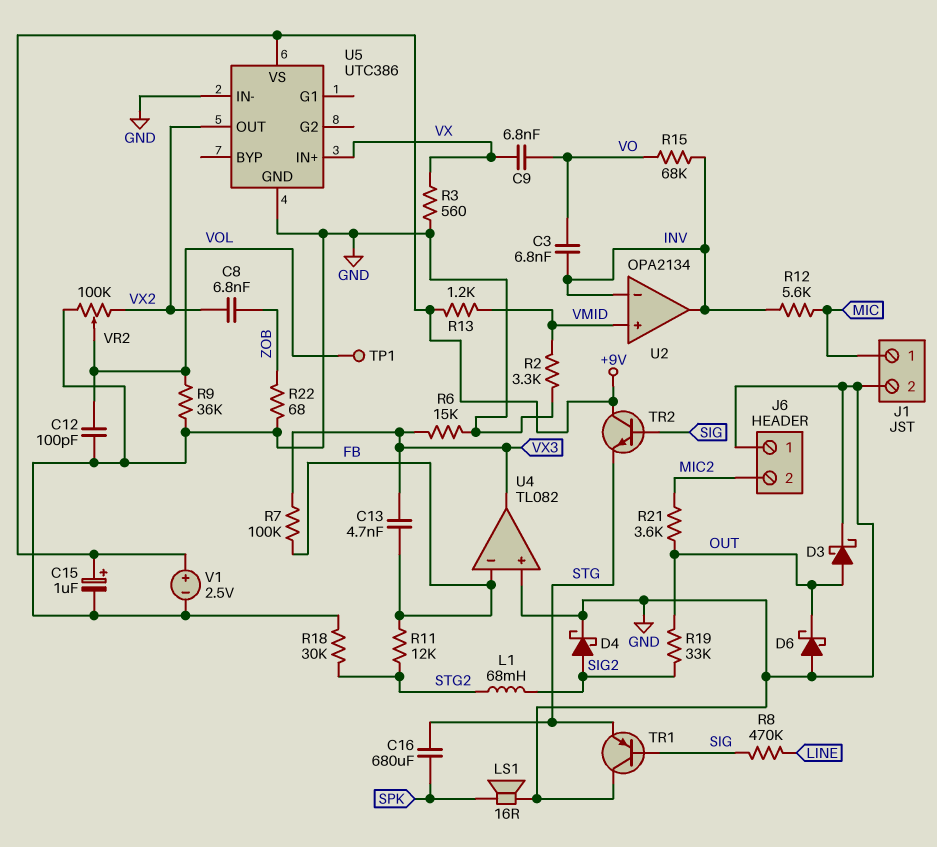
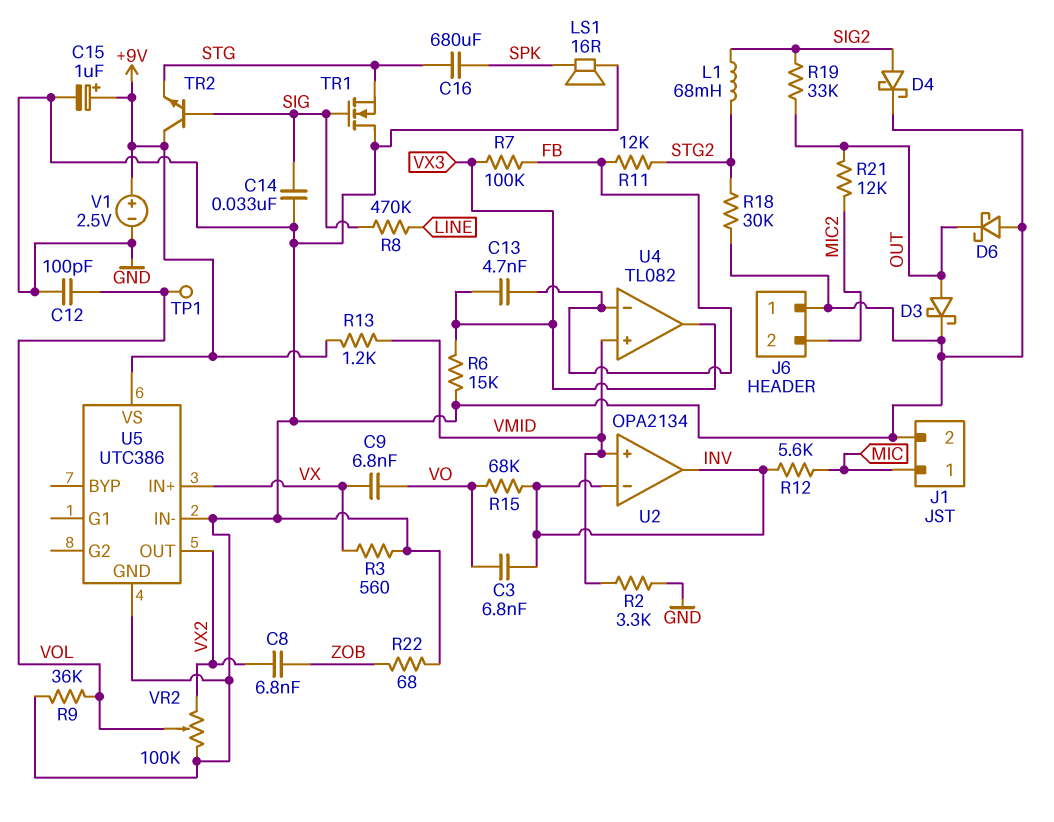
C14: none -> 33nF (GND, SIG)
R21: 3.6k (MIC2, OUT) -> 12k (MIC2, OUT)
TR1: PNP (B SIG, C GND, E STG) -> NMOS (G SIG, D GND, S STG)
U4 pin in+: GND -> VMID

